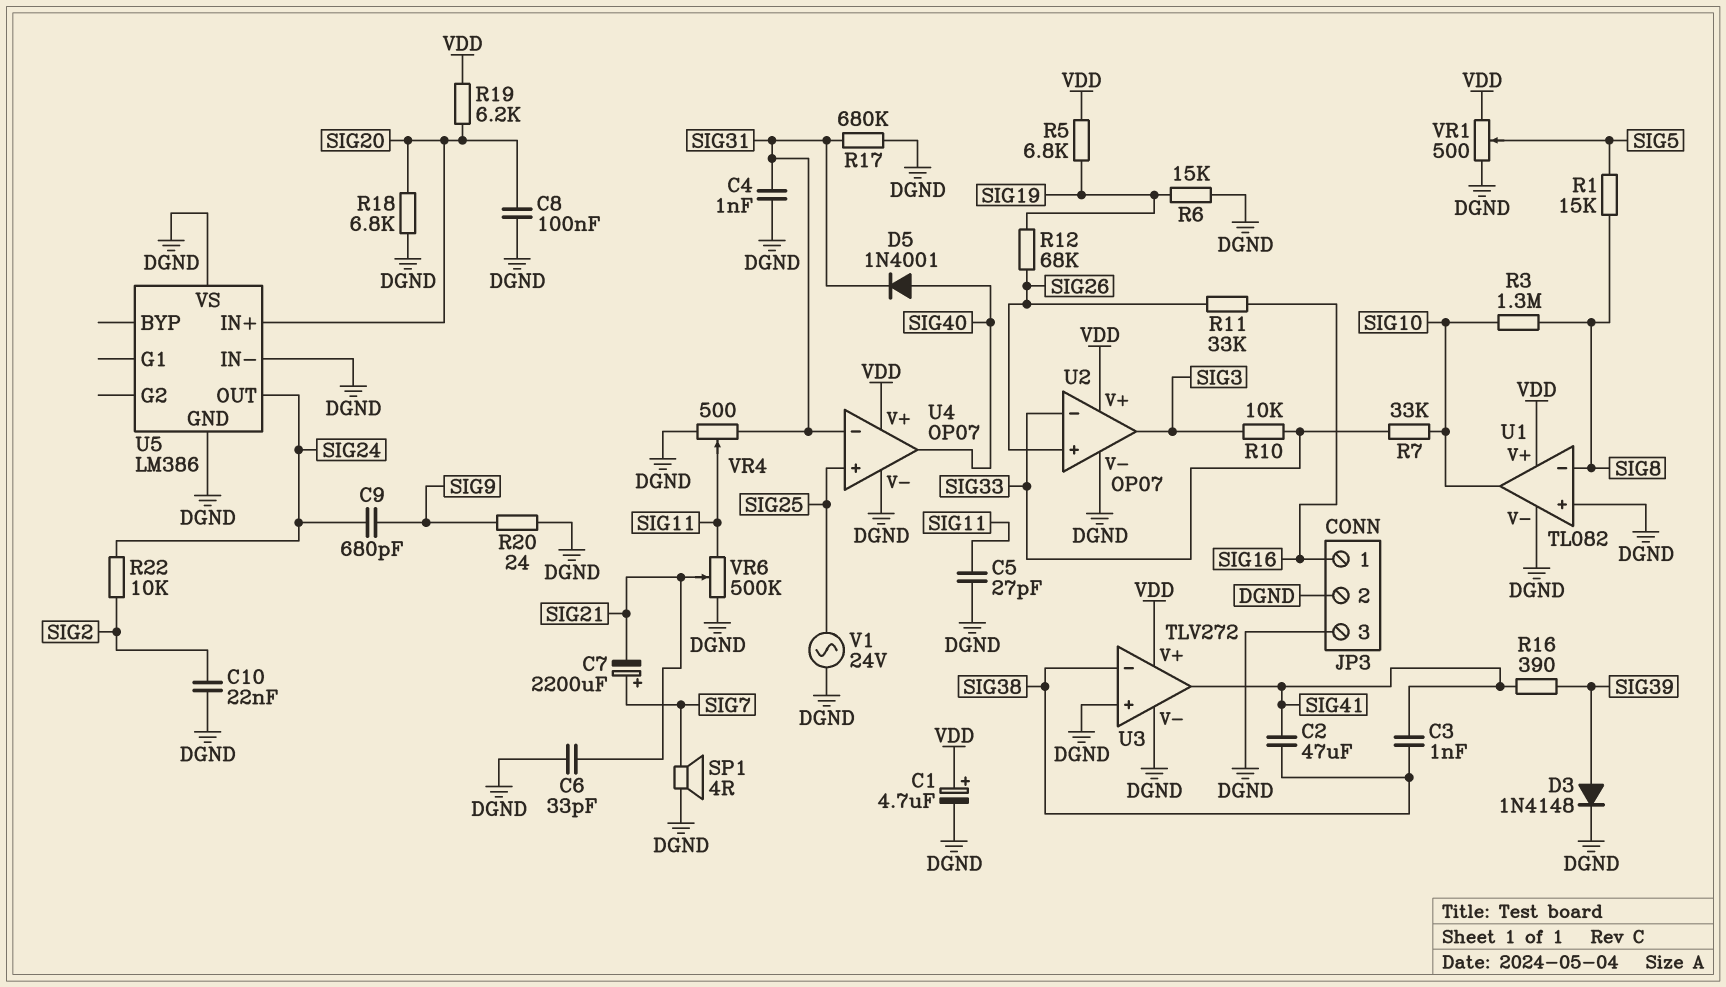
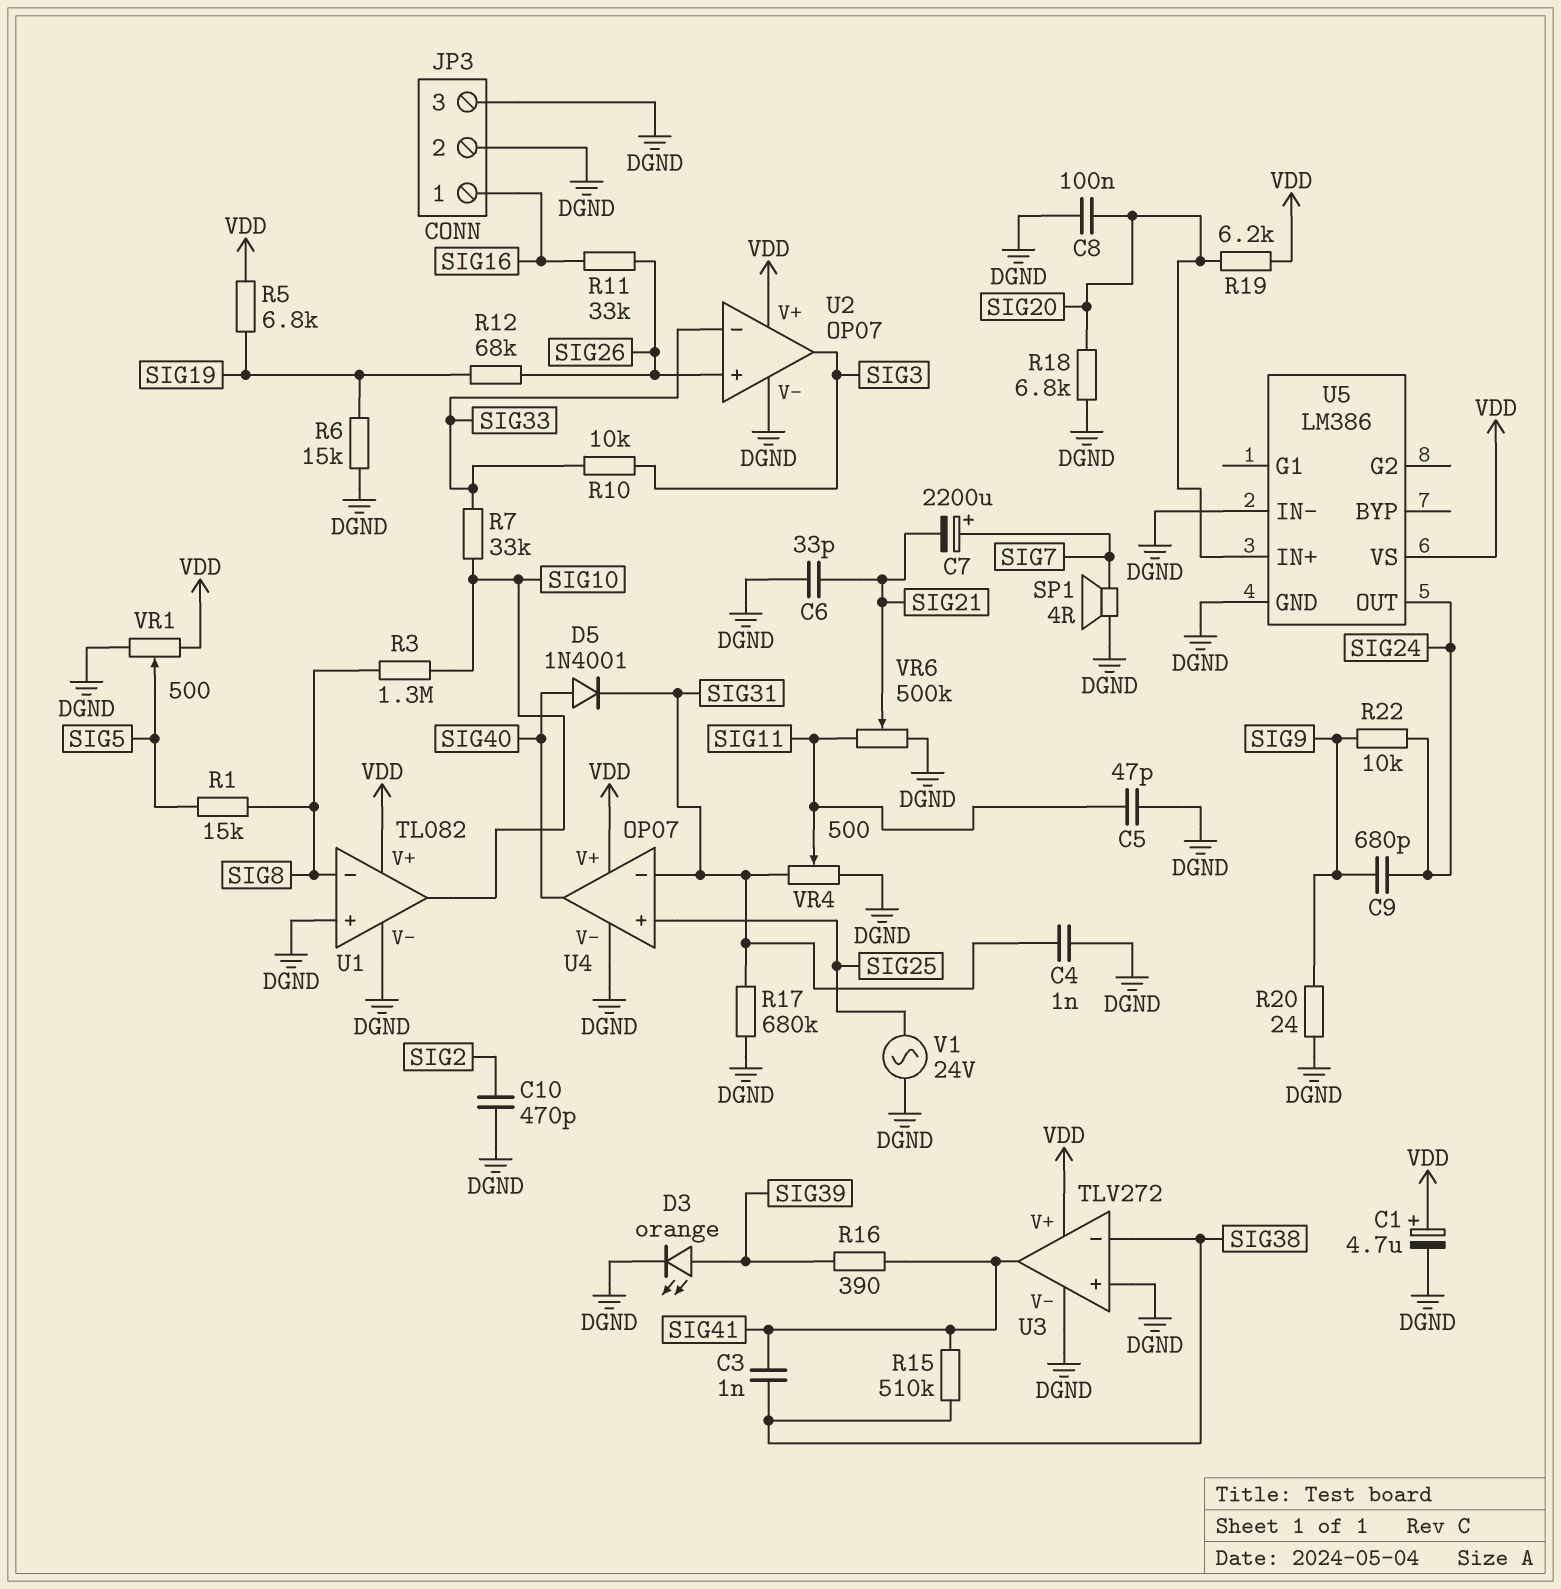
C2: 47uF (SIG38, SIG41) -> none
C5: 27pF (DGND, SIG11) -> 47pF (DGND, SIG11)
C10: 22nF (DGND, SIG2) -> 470pF (DGND, SIG2)
D3: diode 1N4148 (A SIG39, K DGND) -> LED orange (A SIG39, K DGND)
R15: none -> 510k (SIG38, SIG41)
R22: 10k (SIG2, SIG24) -> 10k (SIG9, SIG24)
U5 pin VS: DGND -> VDD

